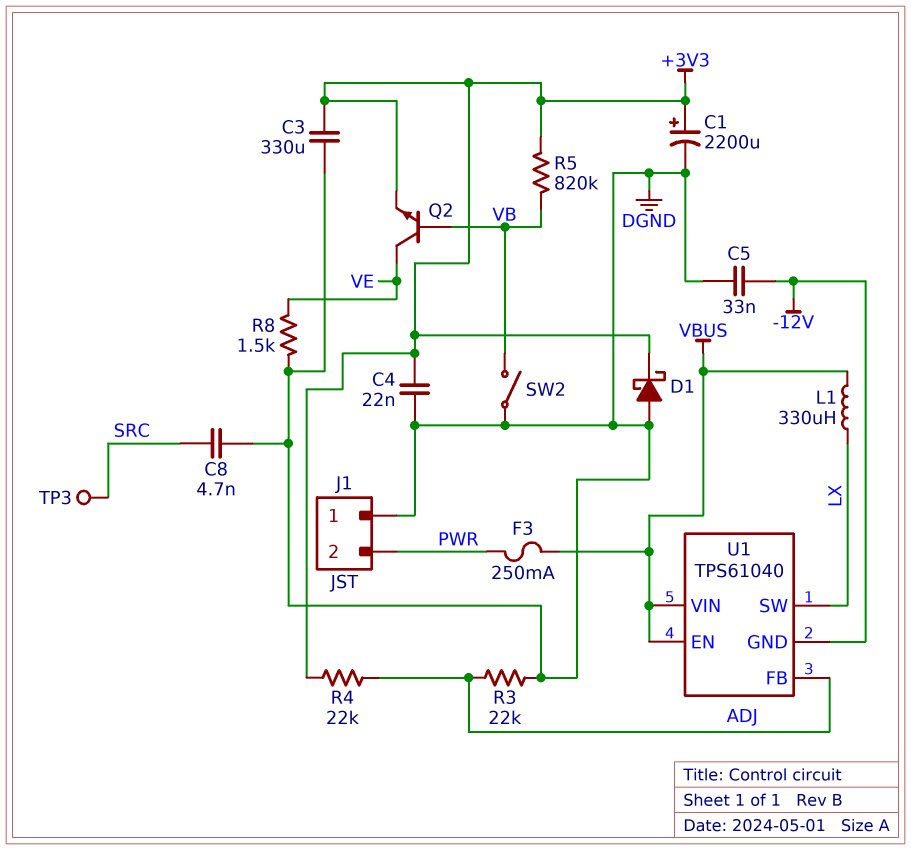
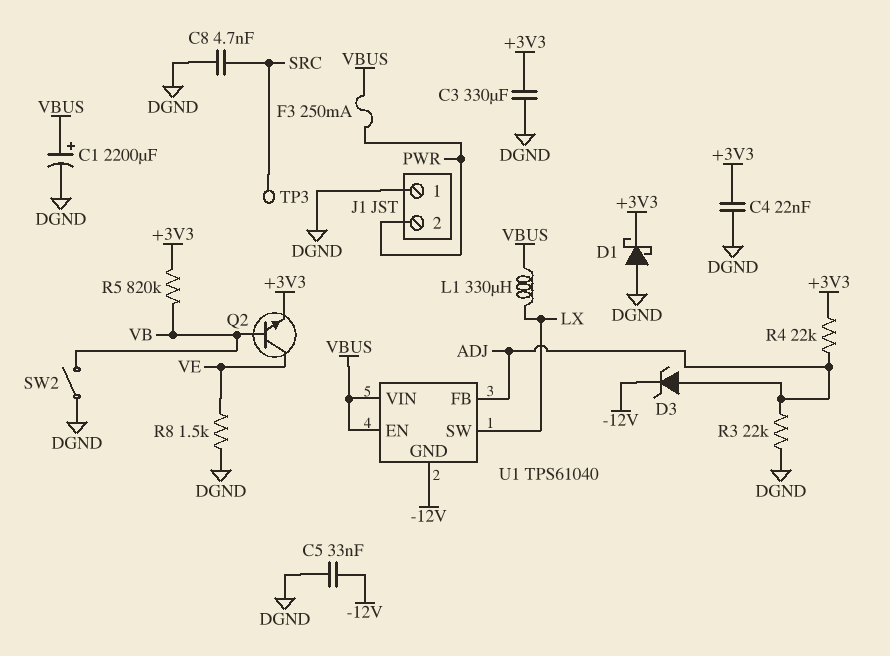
C1: 2200uF (plus +3V3, minus DGND) -> 2200uF (plus VBUS, minus DGND)
D3: none -> zener (A ADJ, K -12V)

